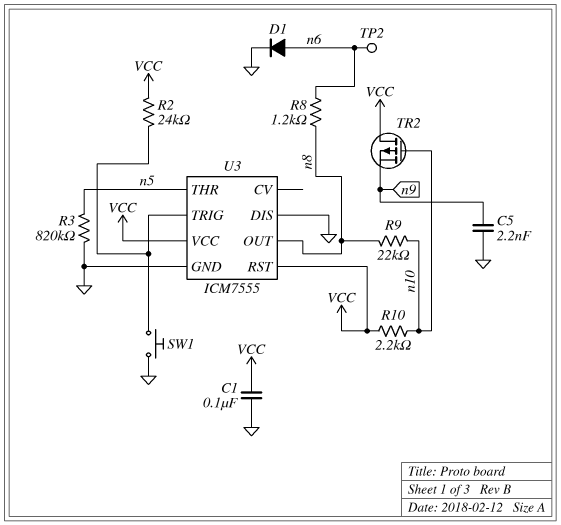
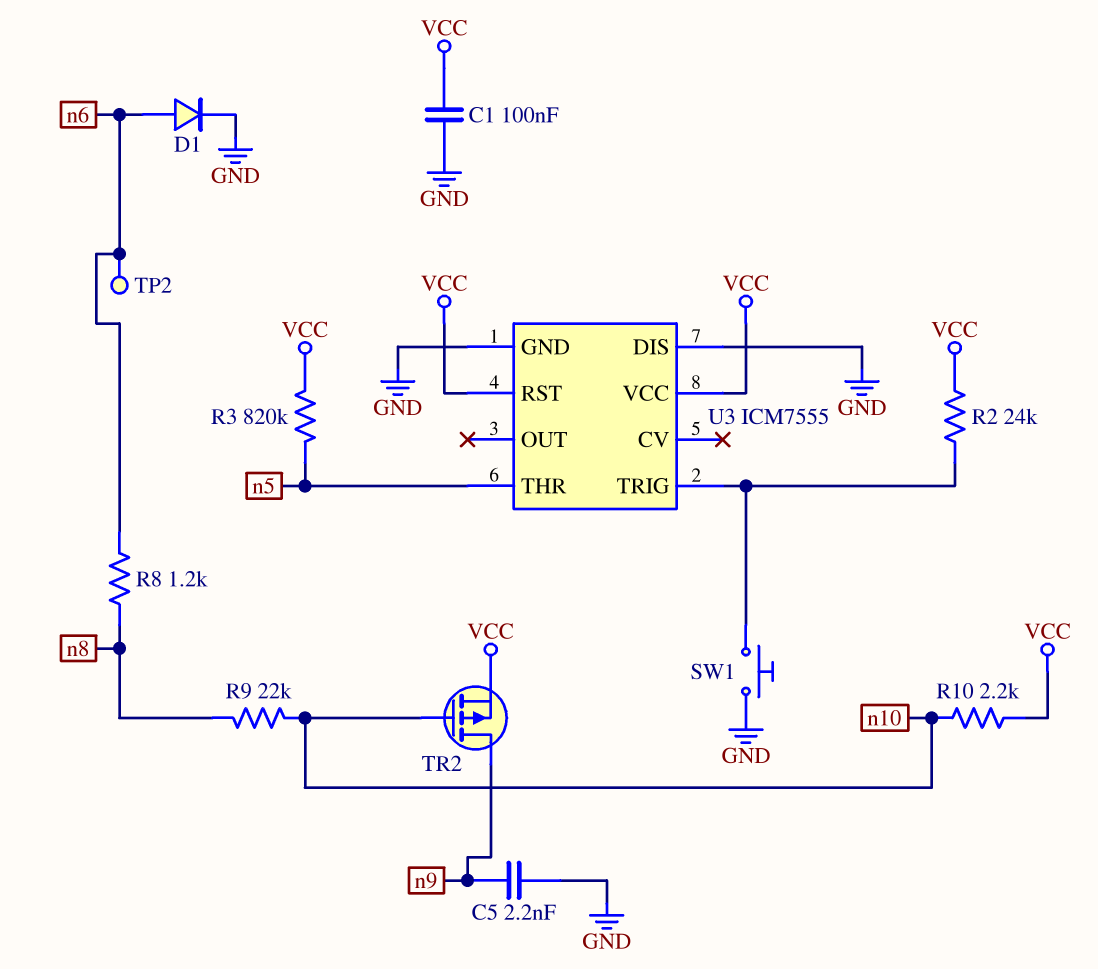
R3: 820k (GND, n5) -> 820k (VCC, n5)
TR2: PMOS (G n10, D VCC, S n9) -> PMOS (G n10, D n9, S VCC)
U3 pin OUT: n8 -> none

